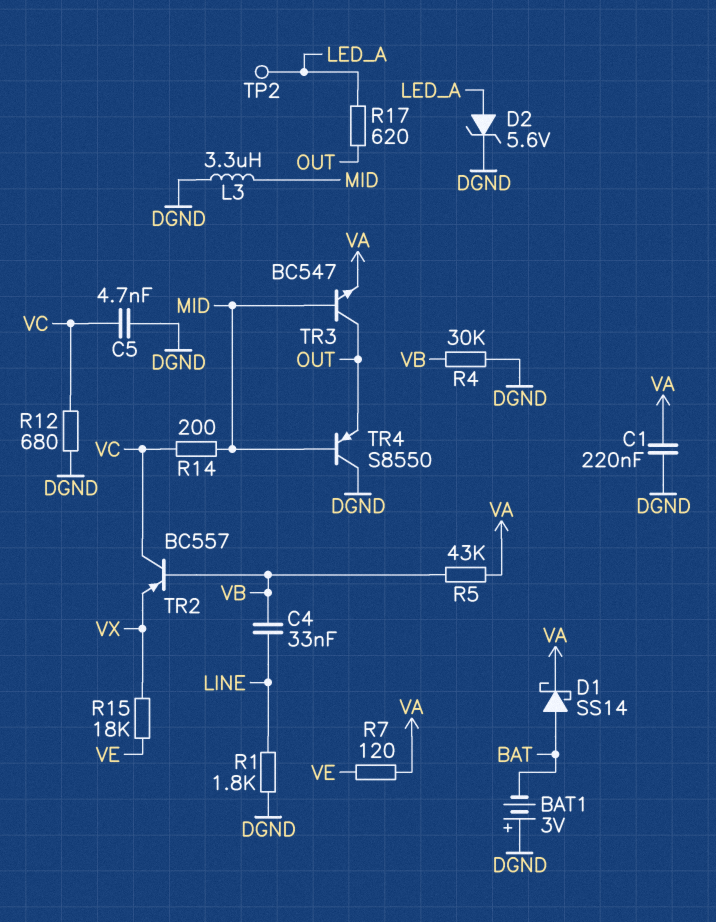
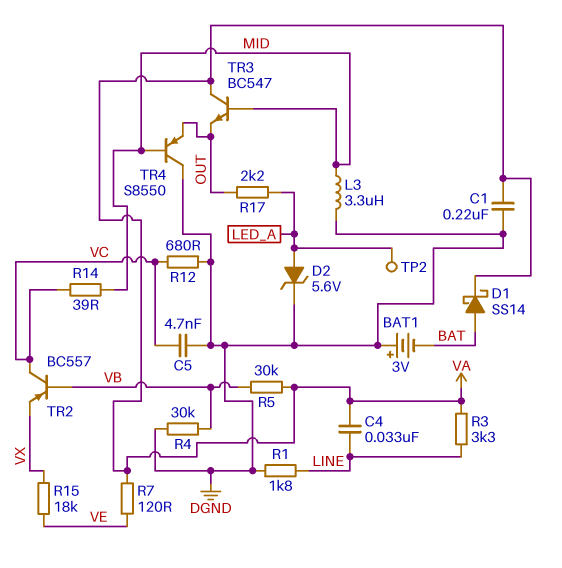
C4: 33nF (LINE, VB) -> 33nF (LINE, VA)
R3: none -> 3.3k (LINE, VA)
R5: 43k (VA, VB) -> 30k (VA, VB)
R14: 200 (MID, VC) -> 39 (MID, VC)
R17: 620 (LED_A, OUT) -> 2.2k (LED_A, OUT)
TR3: NPN BC547 (B MID, C OUT, E VA) -> NPN BC547 (B MID, C VA, E OUT)

